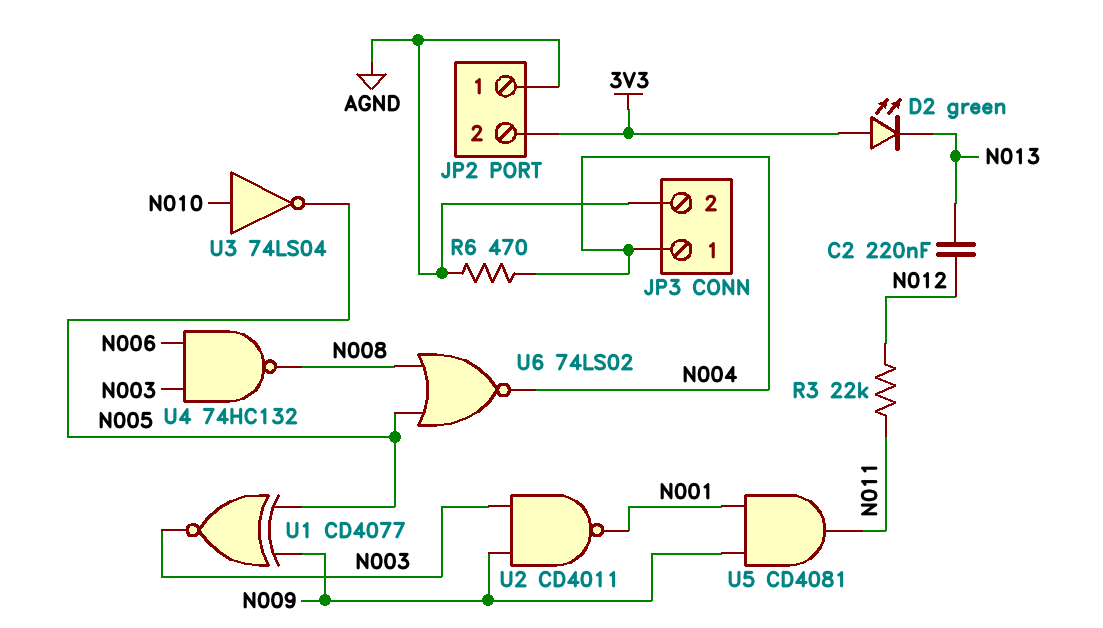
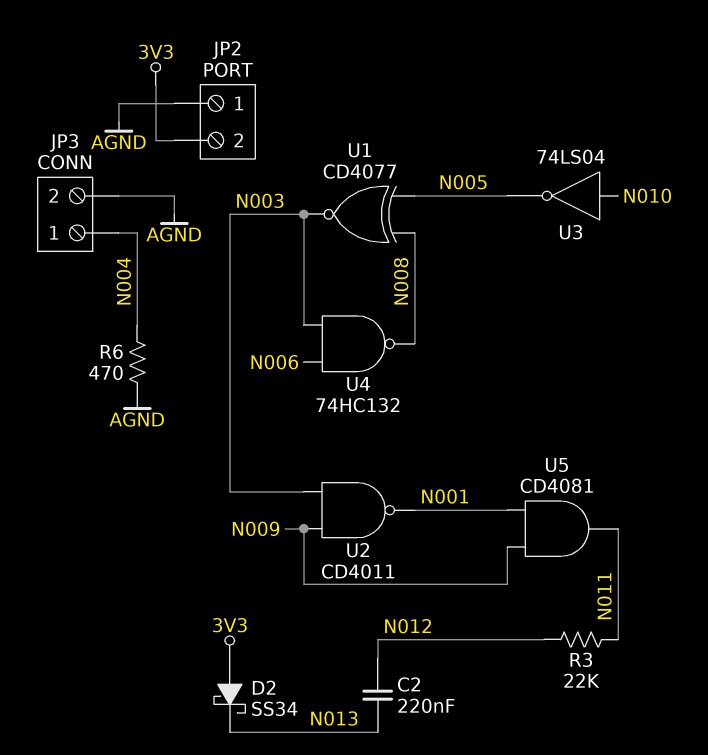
D2: LED green (A 3V3, K N013) -> schottky SS34 (A 3V3, K N013)
U1: XNOR CD4077 (in N005, in N009, out N003) -> XNOR CD4077 (in N005, in N008, out N003)
U6: NOR 74LS02 (in N005, in N008, out N004) -> none

